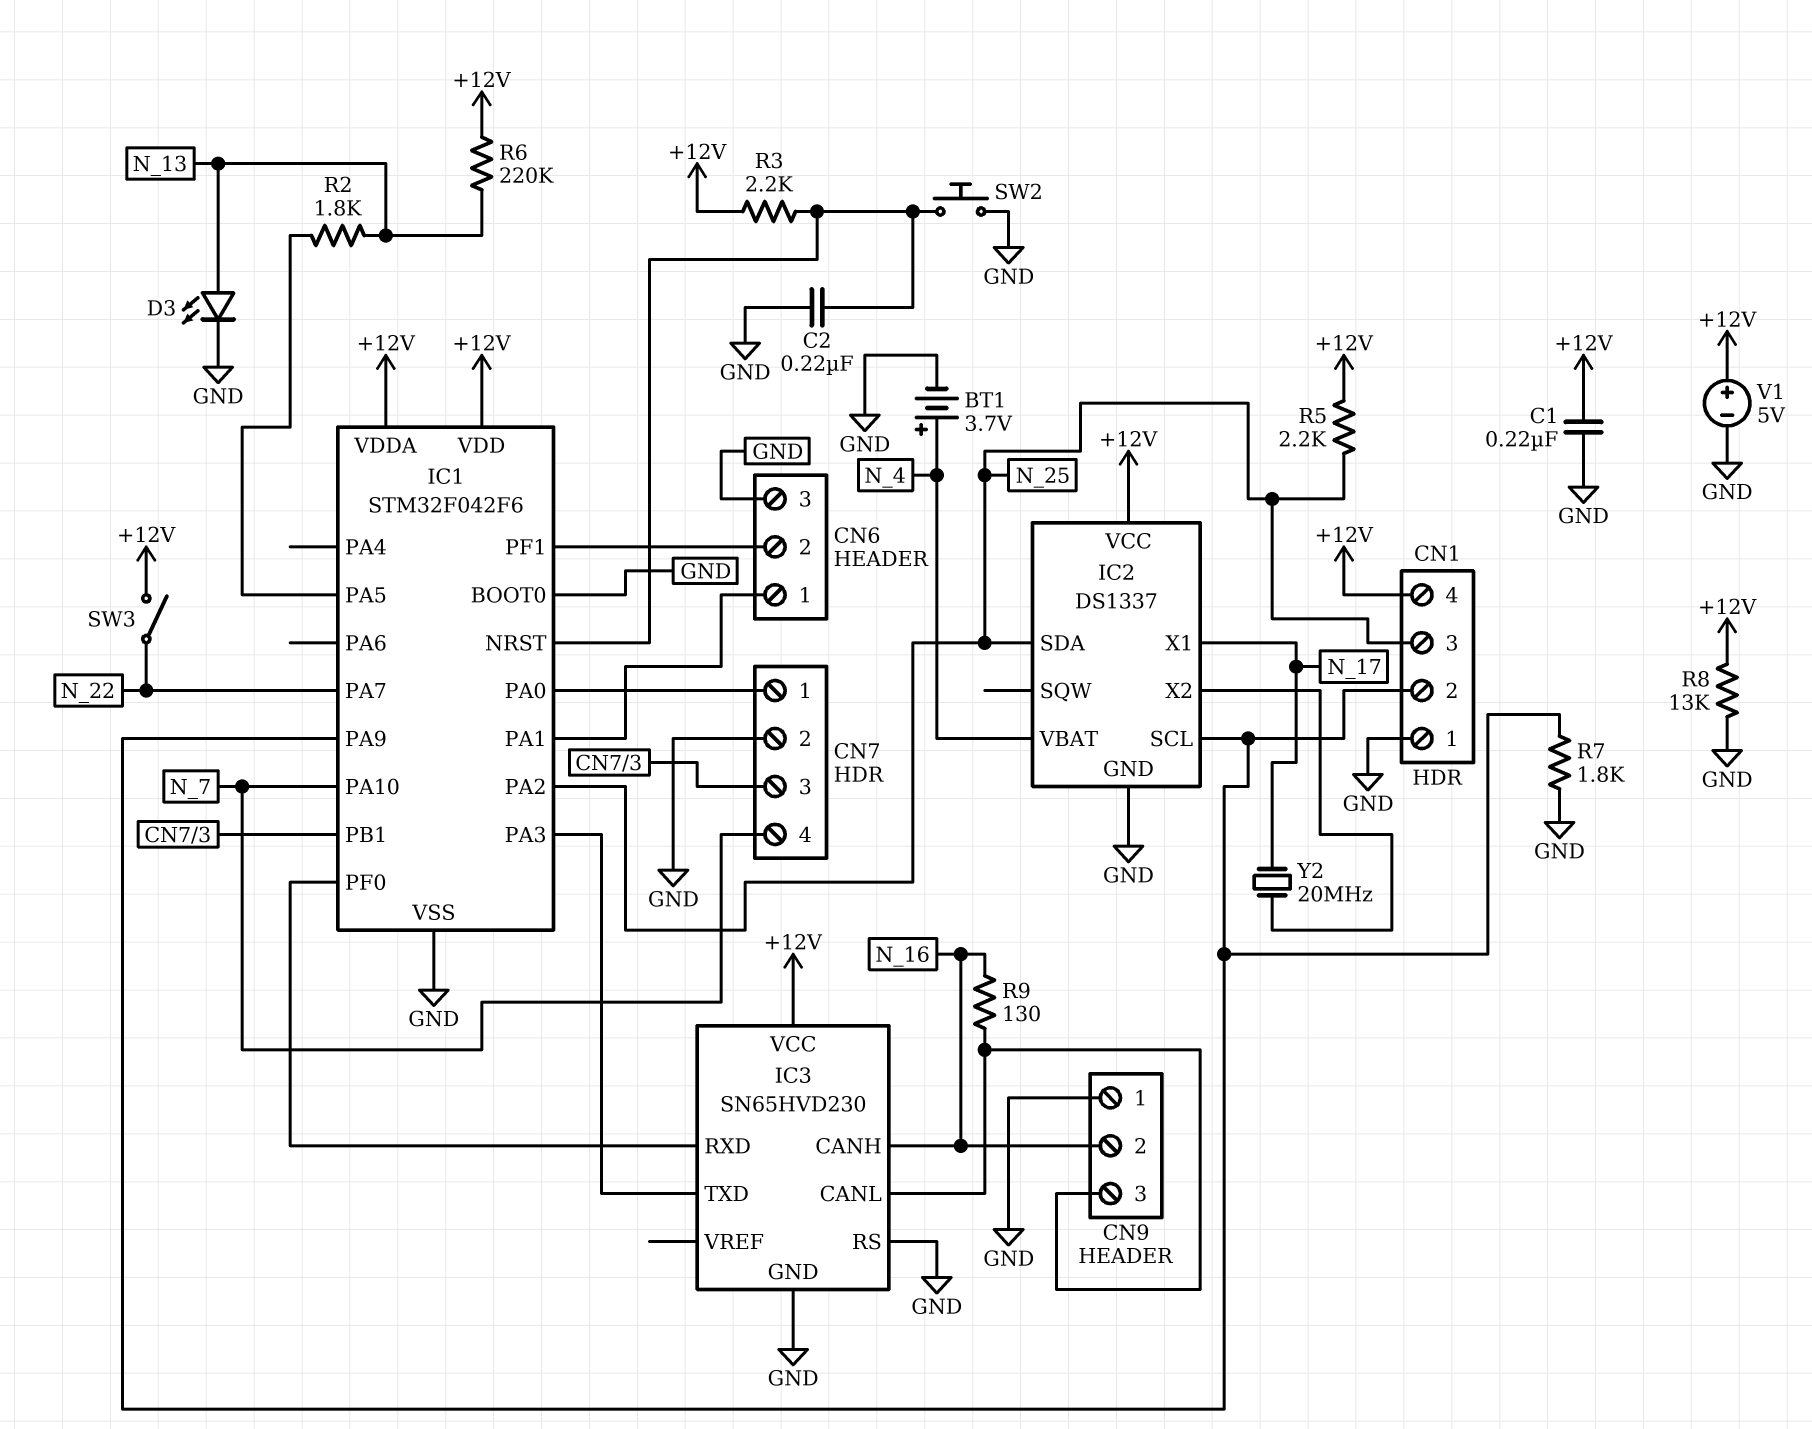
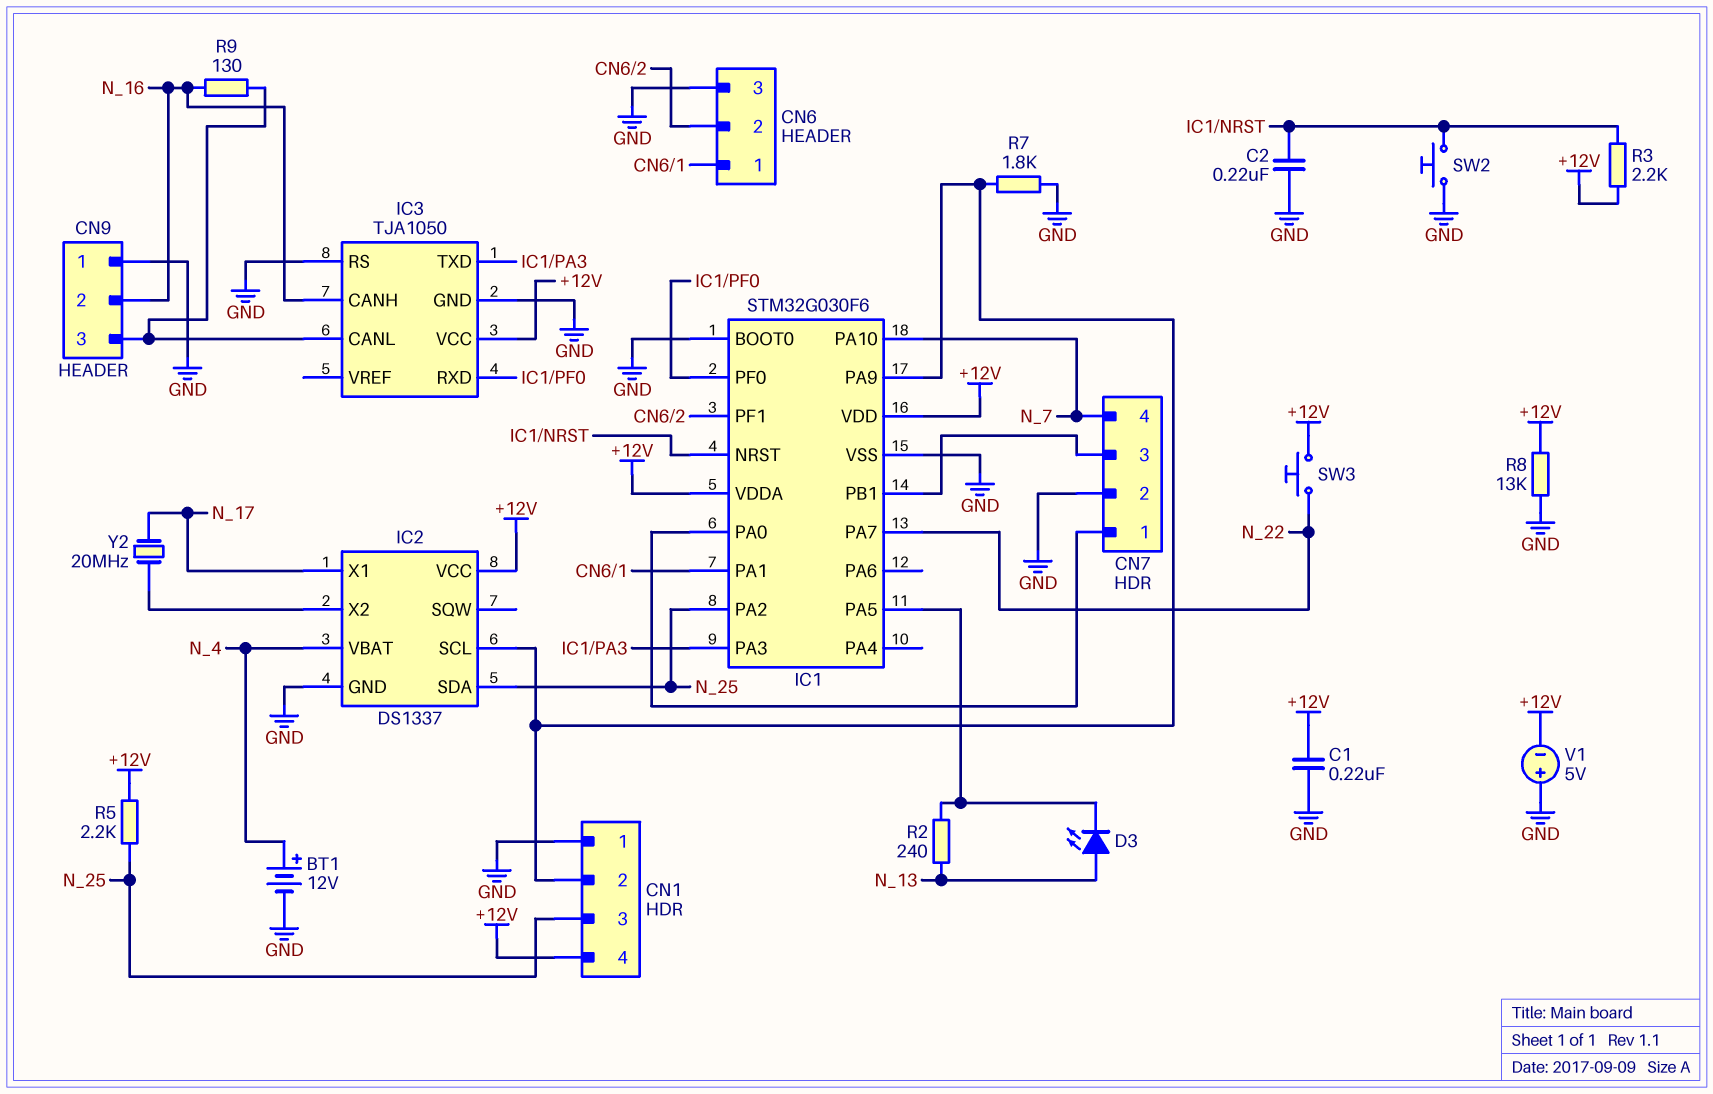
BT1: 3.7V (plus N_4, minus GND) -> 12V (plus N_4, minus GND)
D3: LED (A N_13, K GND) -> LED (A N_13, K IC1/PA5)
IC1: STM32F042F6 -> STM32G030F6
IC3: SN65HVD230 -> TJA1050
R2: 1.8k (IC1/PA5, N_13) -> 240 (IC1/PA5, N_13)
R6: 220k (+12V, N_13) -> none
SW3: switch (+12V, N_22) -> button (+12V, N_22)
V1: 5V (plus +12V, minus GND) -> 5V (plus GND, minus +12V)

